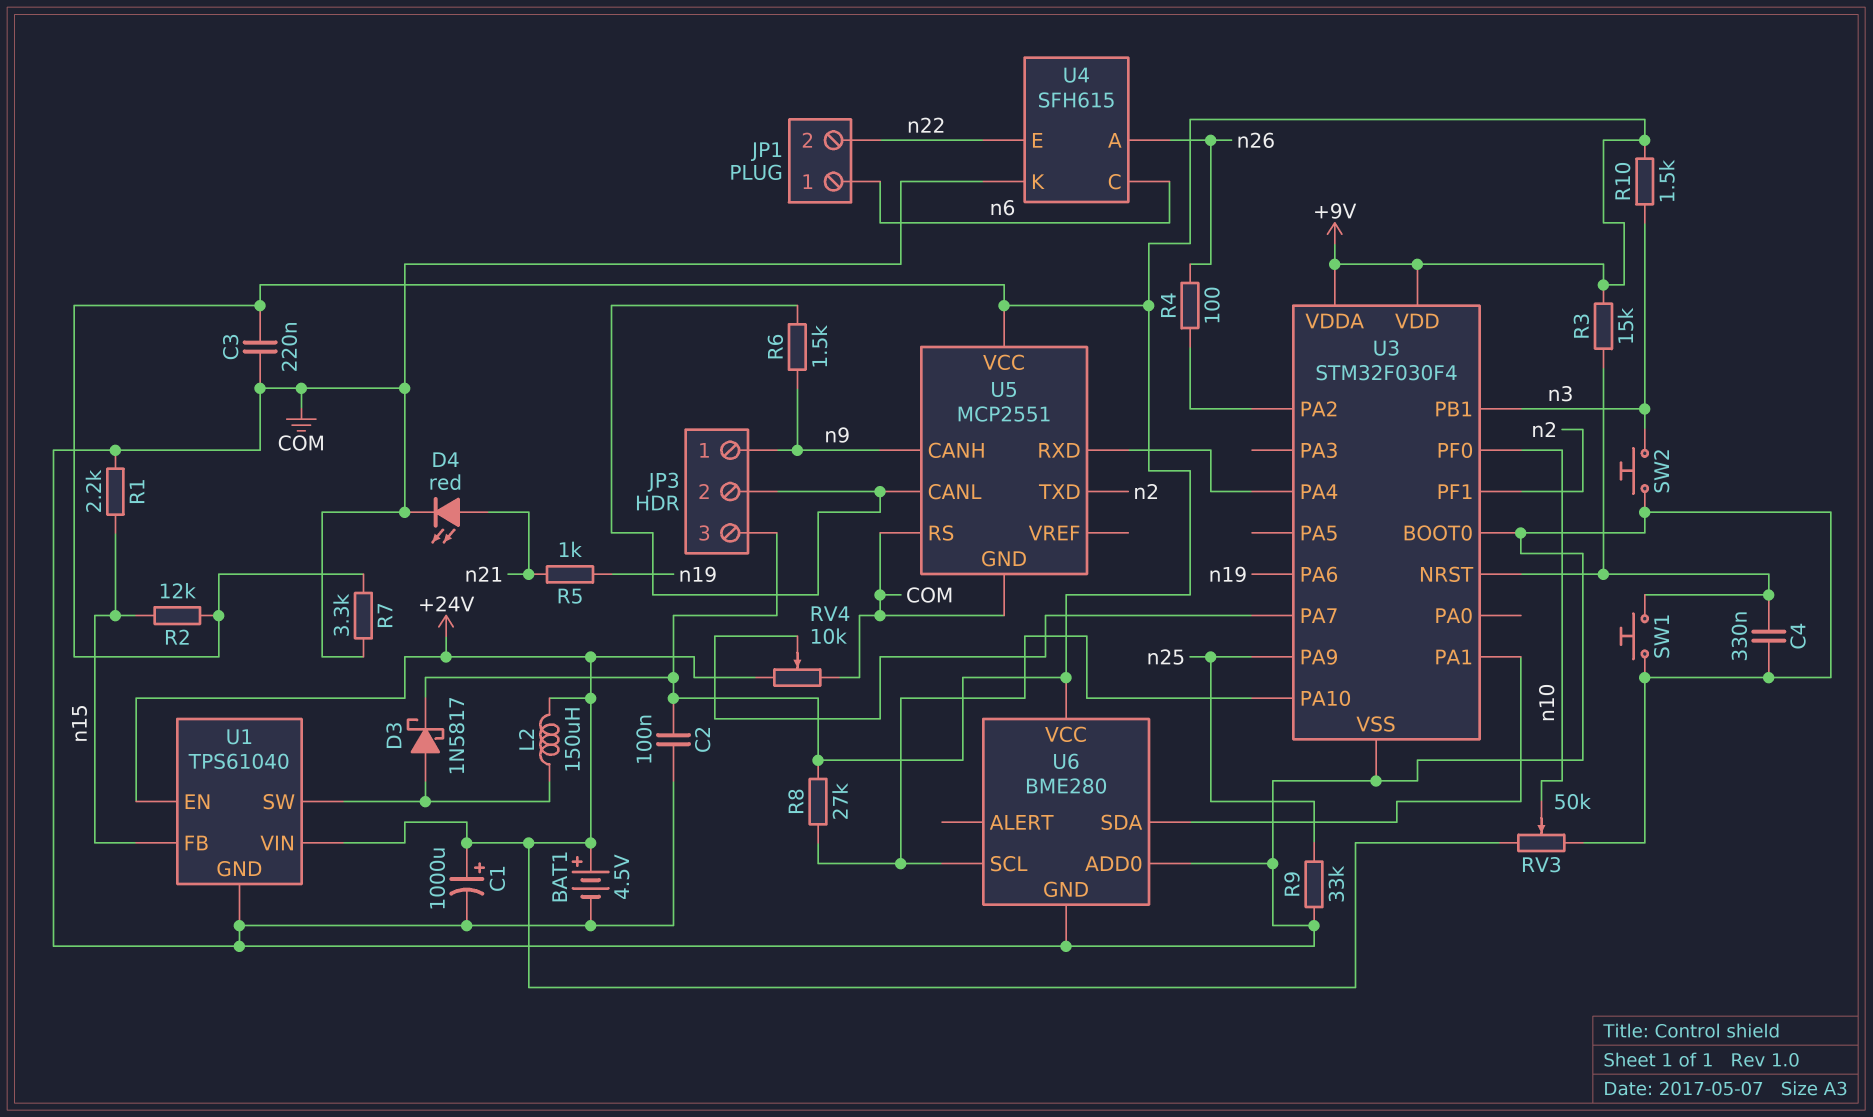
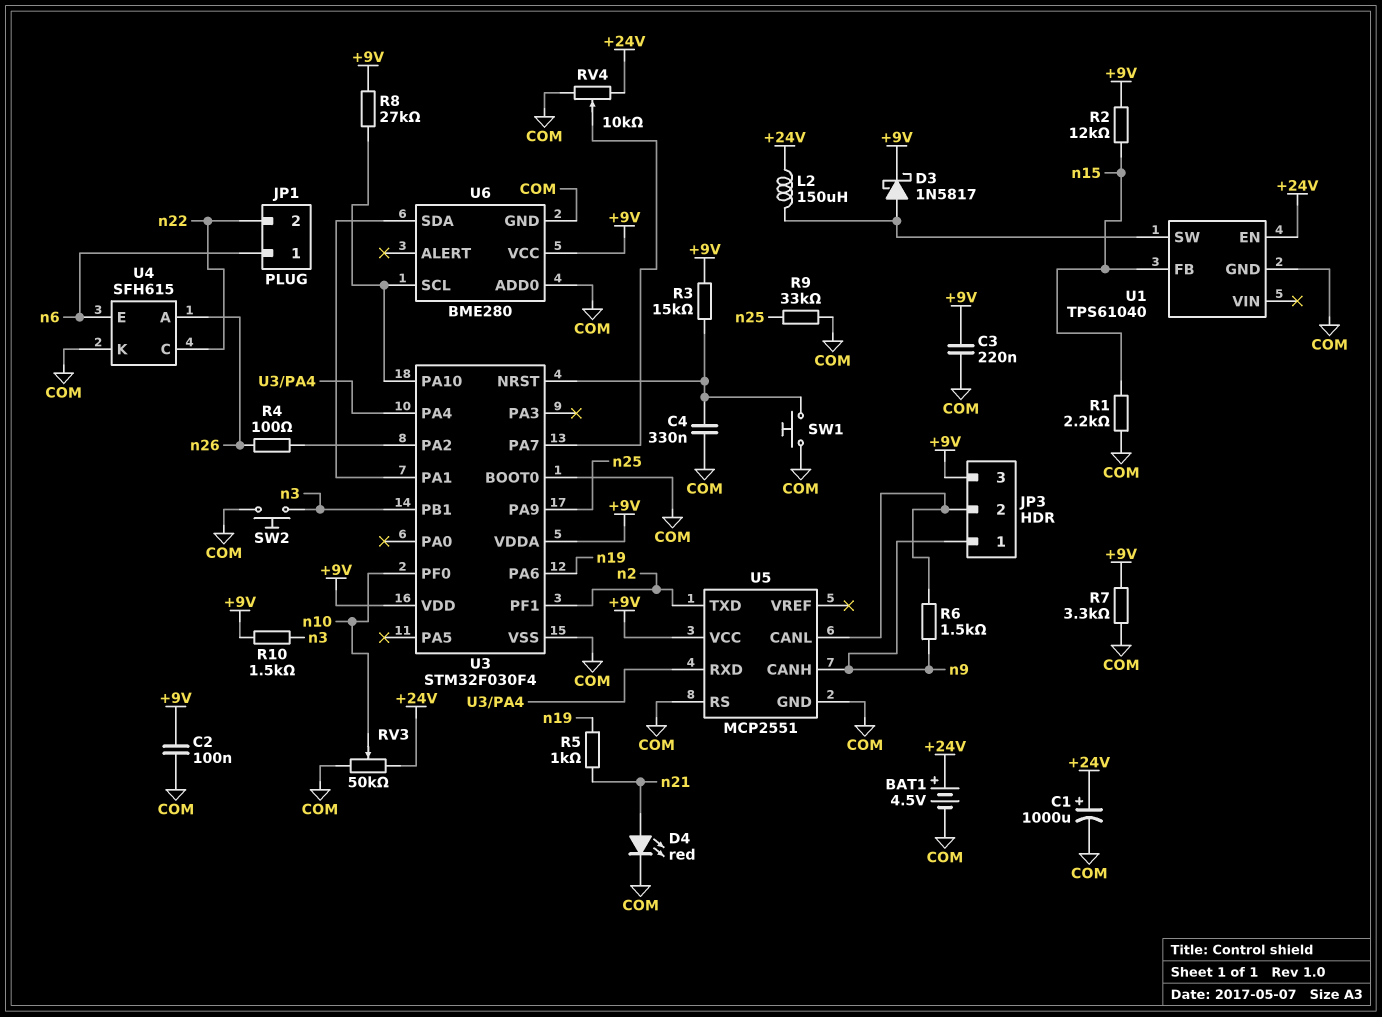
U1 pin VIN: +24V -> none
U4 pin C: n6 -> n22
U4 pin E: n22 -> n6

